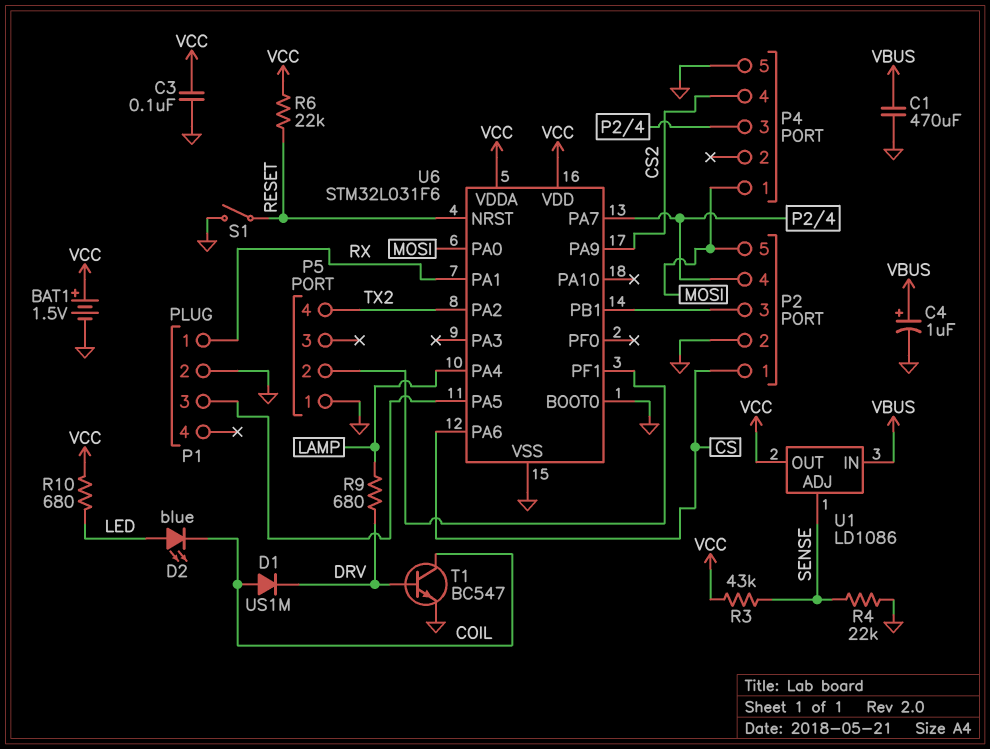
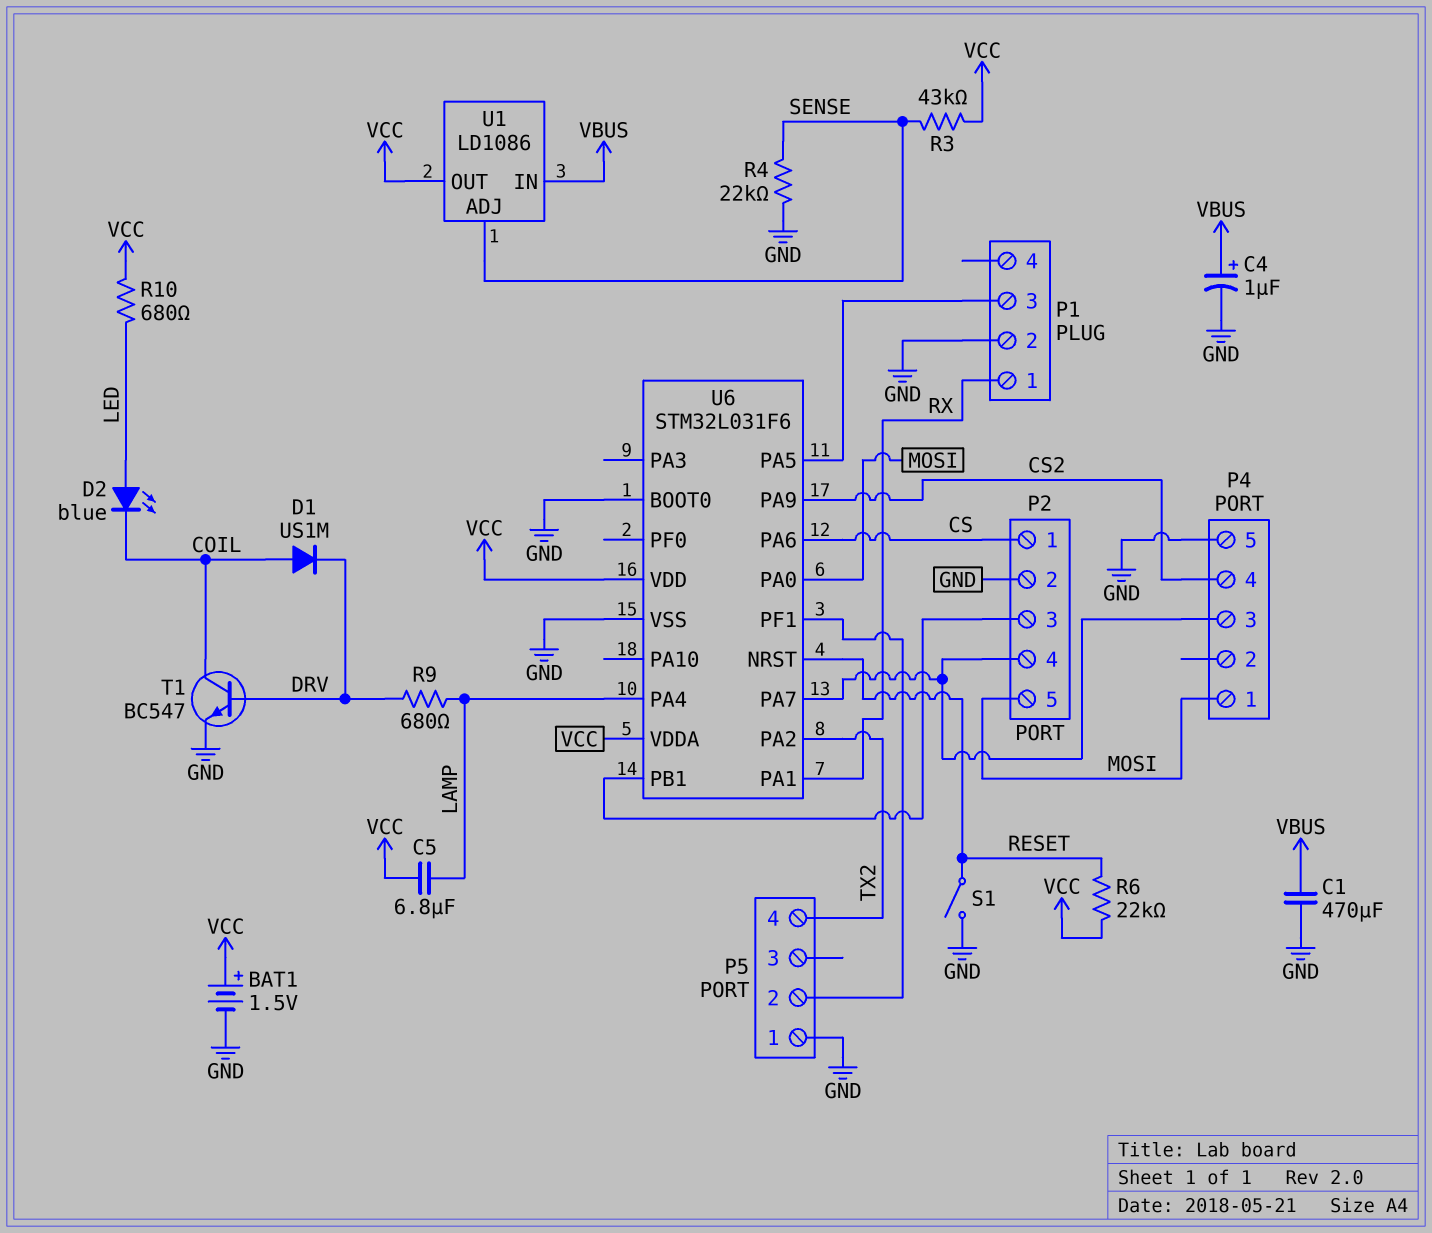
C3: 100nF (GND, VCC) -> none
C5: none -> 6.8uF (LAMP, VCC)

